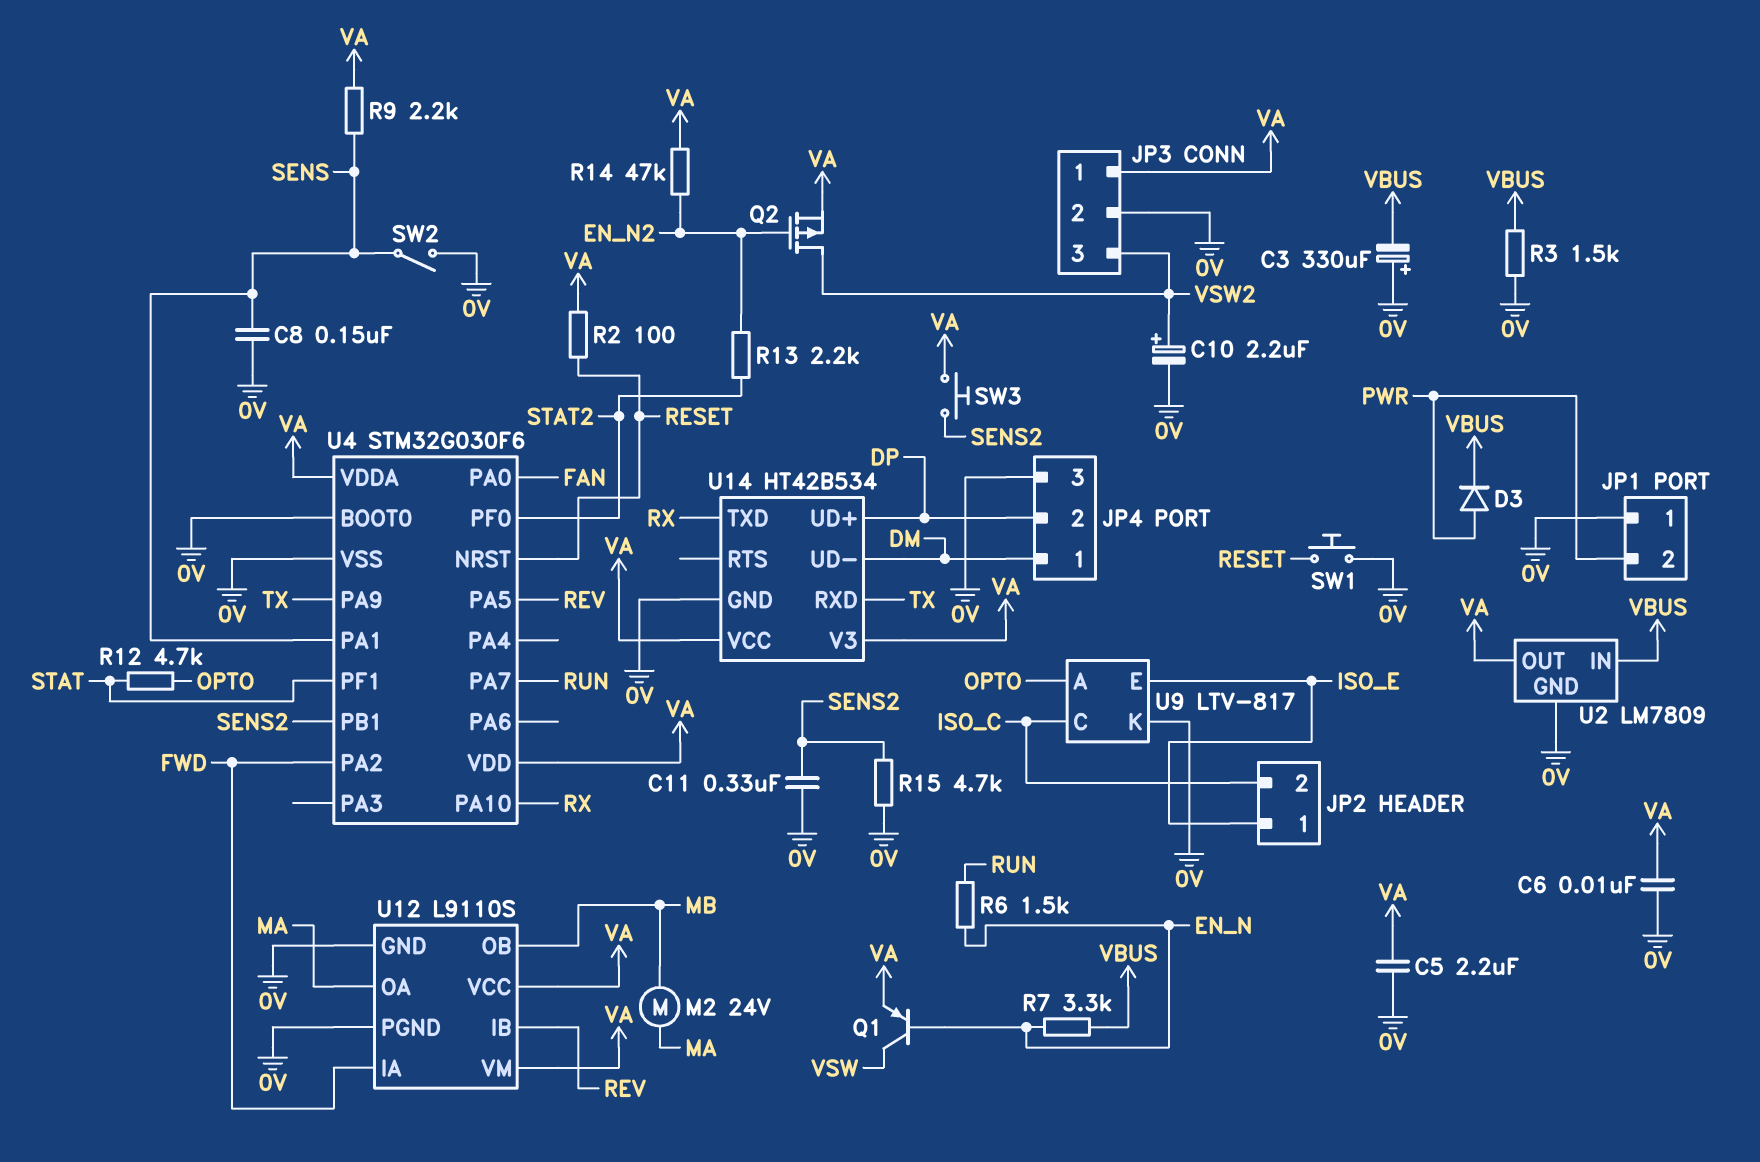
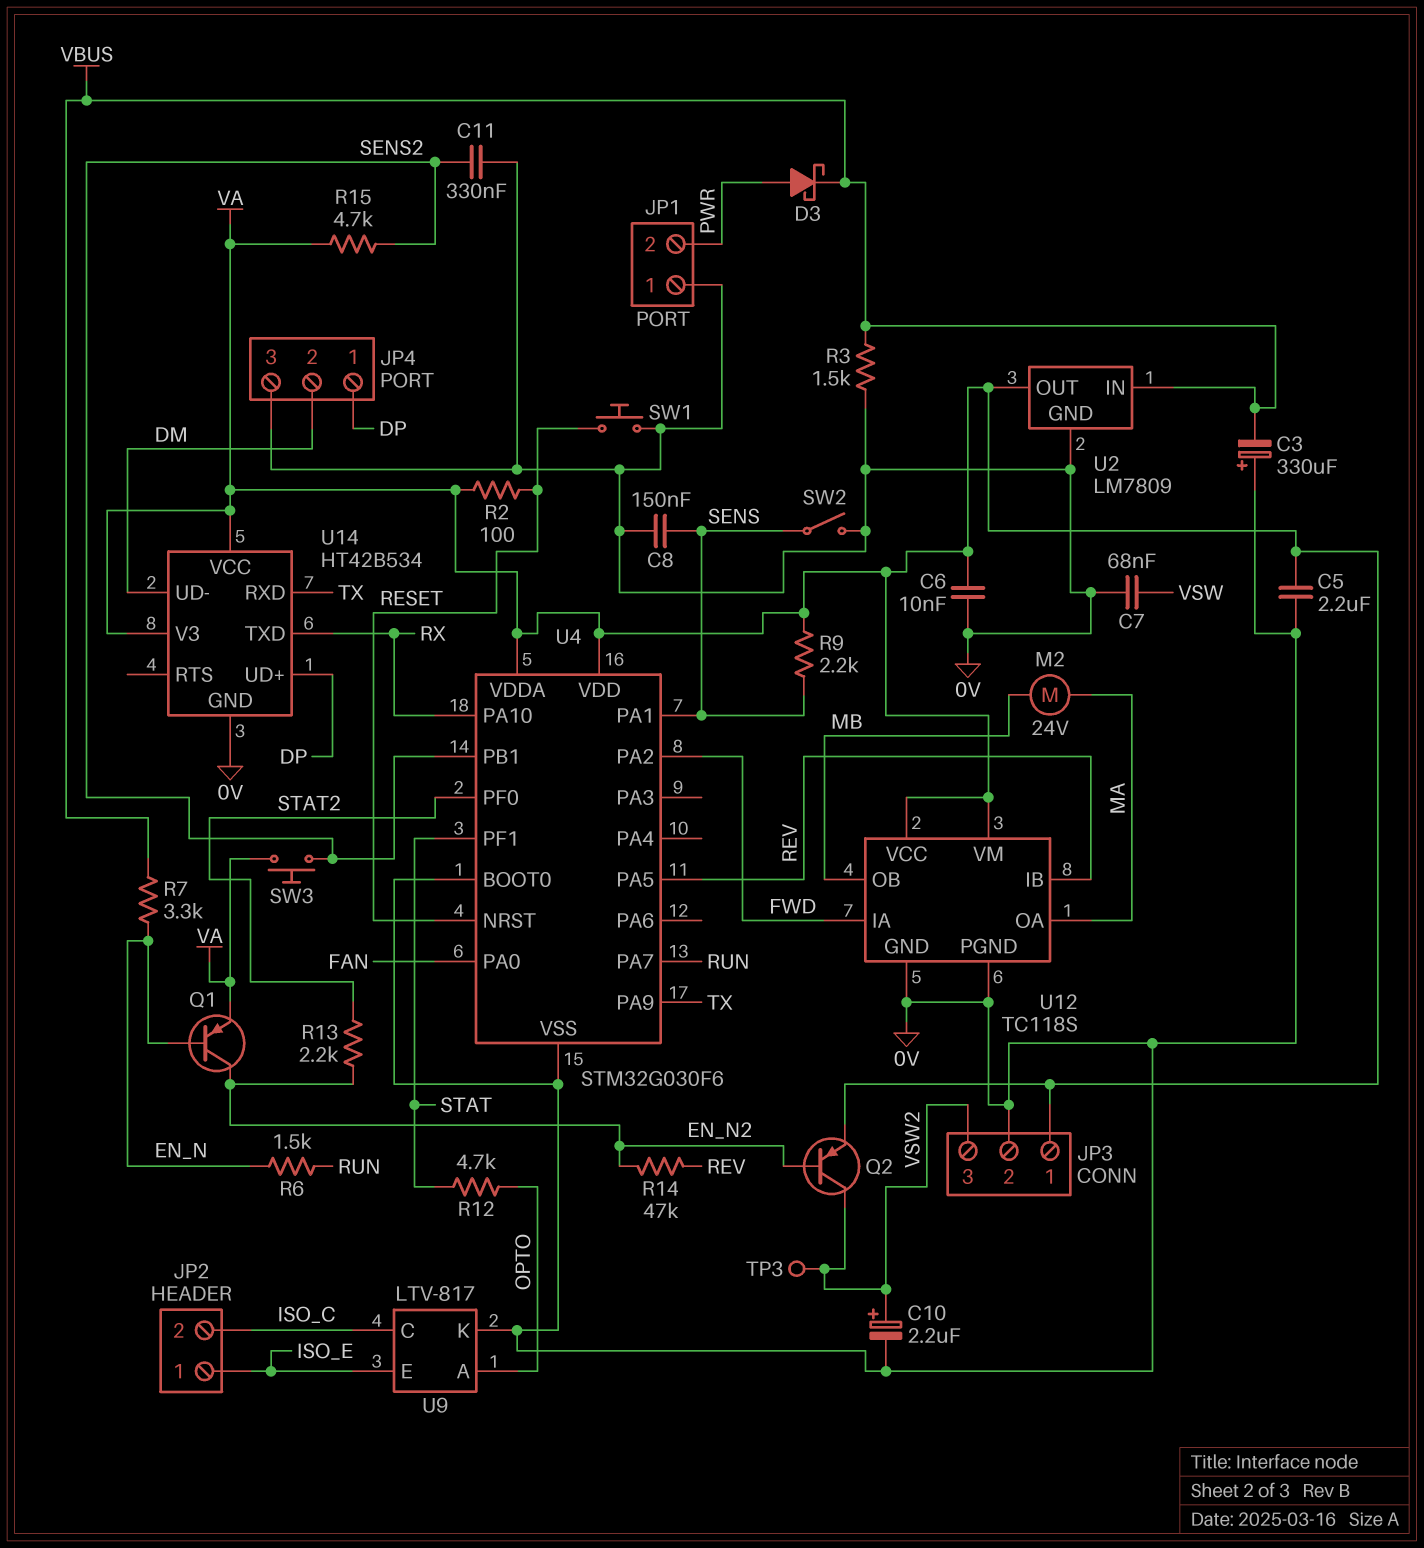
C7: none -> 68nF (0V, VSW)
D3: diode (A PWR, K VBUS) -> schottky (A PWR, K VBUS)
JP4 pin 1: DM -> DP
JP4 pin 2: DP -> DM
Q1: PNP (B EN_N, C VSW, E VA) -> PNP (B EN_N, C EN_N2, E VA)
Q2: PMOS (G EN_N2, D VSW2, S VA) -> PNP (B EN_N2, C VSW2, E VA)
R14: 47k (EN_N2, VA) -> 47k (EN_N2, REV)
R15: 4.7k (0V, SENS2) -> 4.7k (SENS2, VA)
TP3: none -> test point (VSW2)
U12: L9110S -> TC118S

